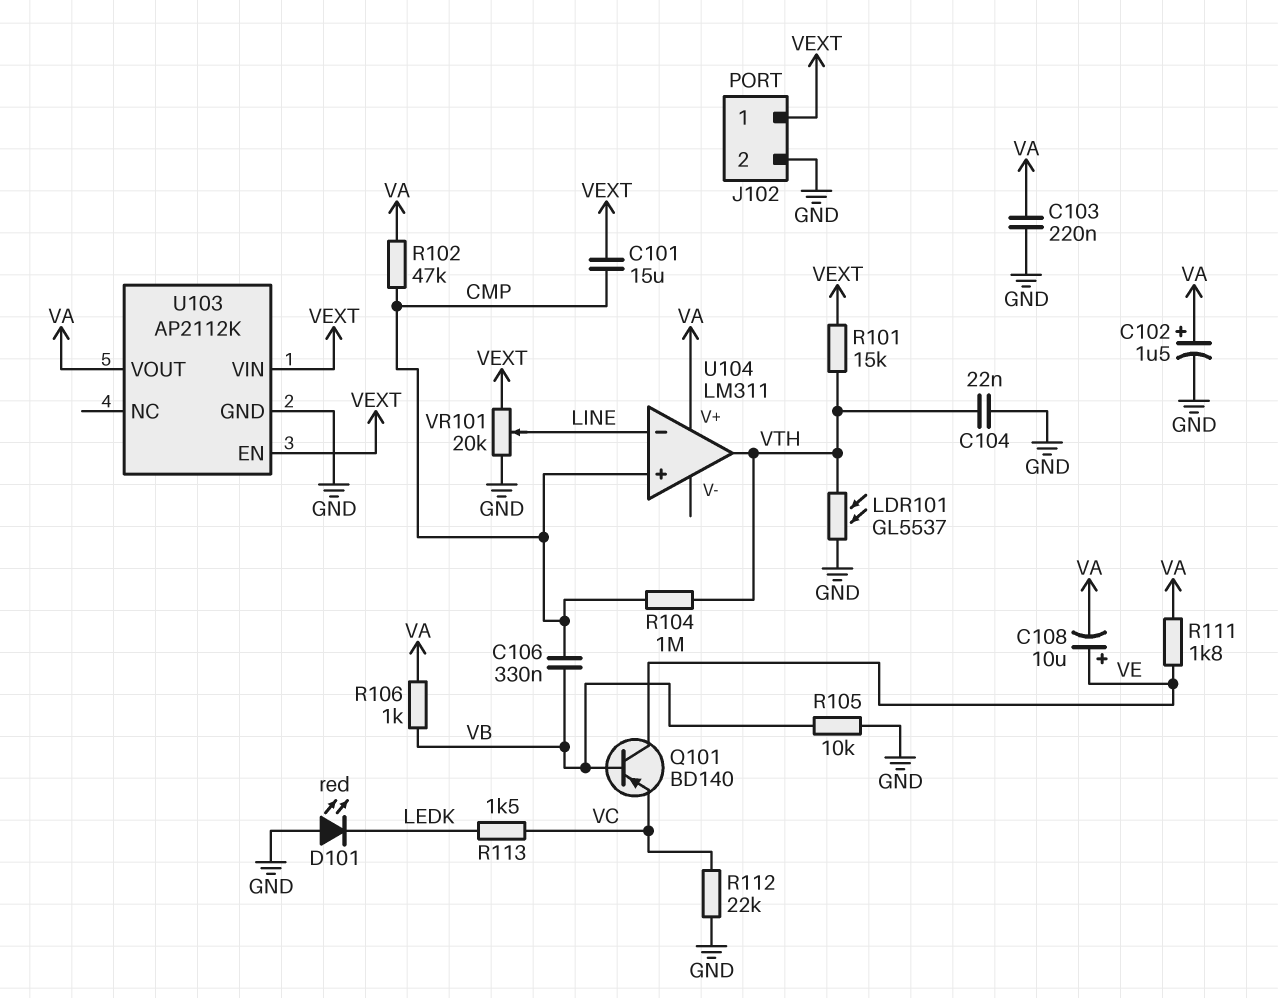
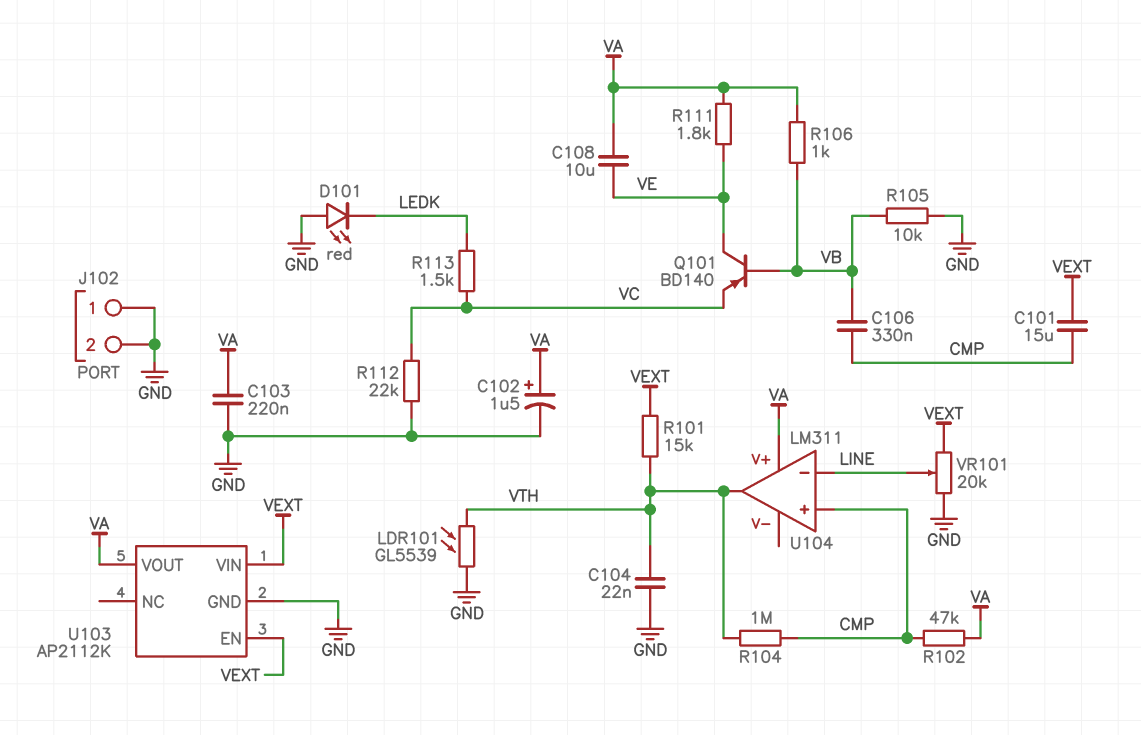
C108: 10uF (plus VE, minus VA) -> 10uF (VA, VE)
J102 pin 1: VEXT -> GND
LDR101: GL5537 (GND, VTH) -> GL5539 (GND, VTH)

